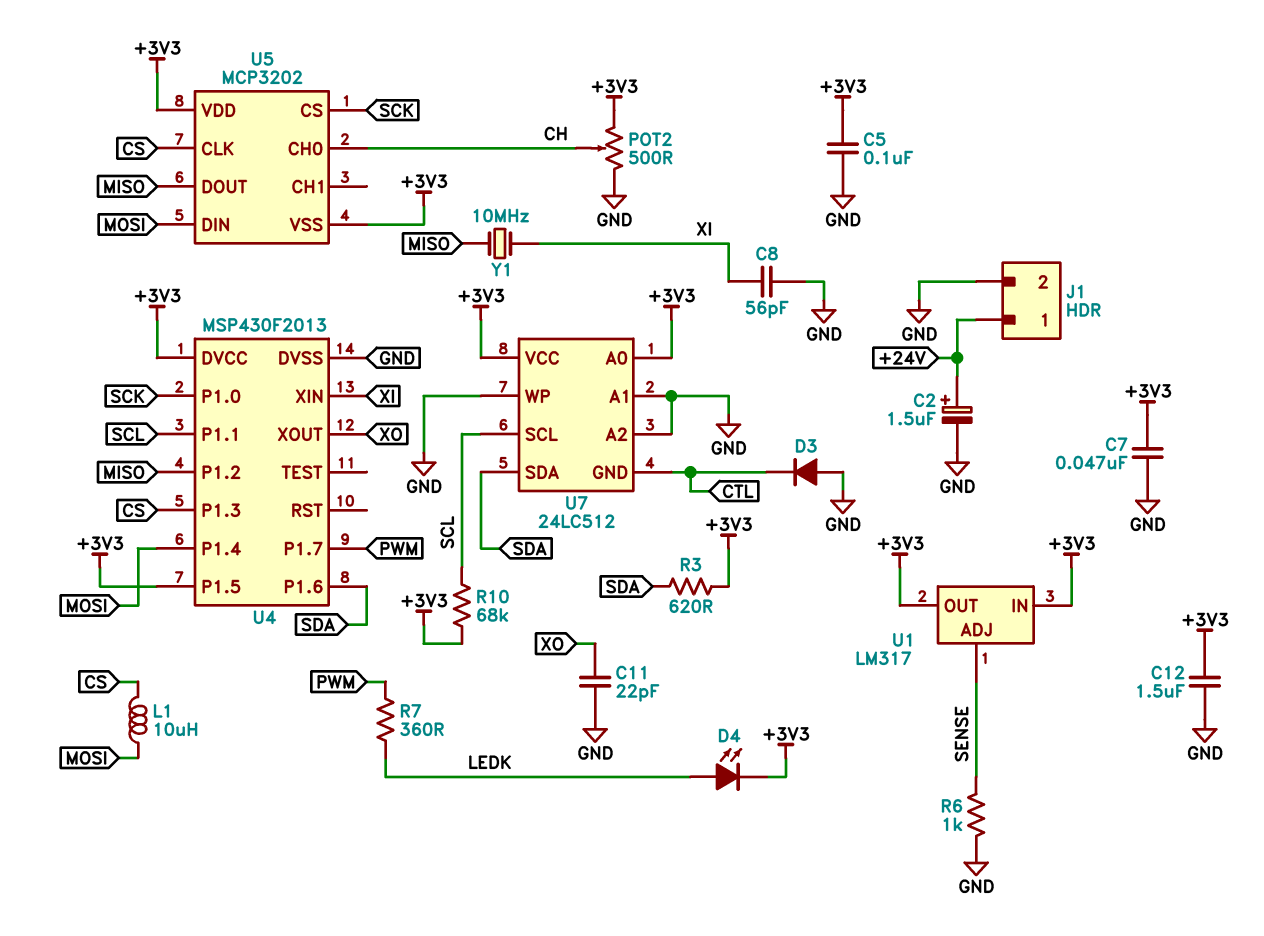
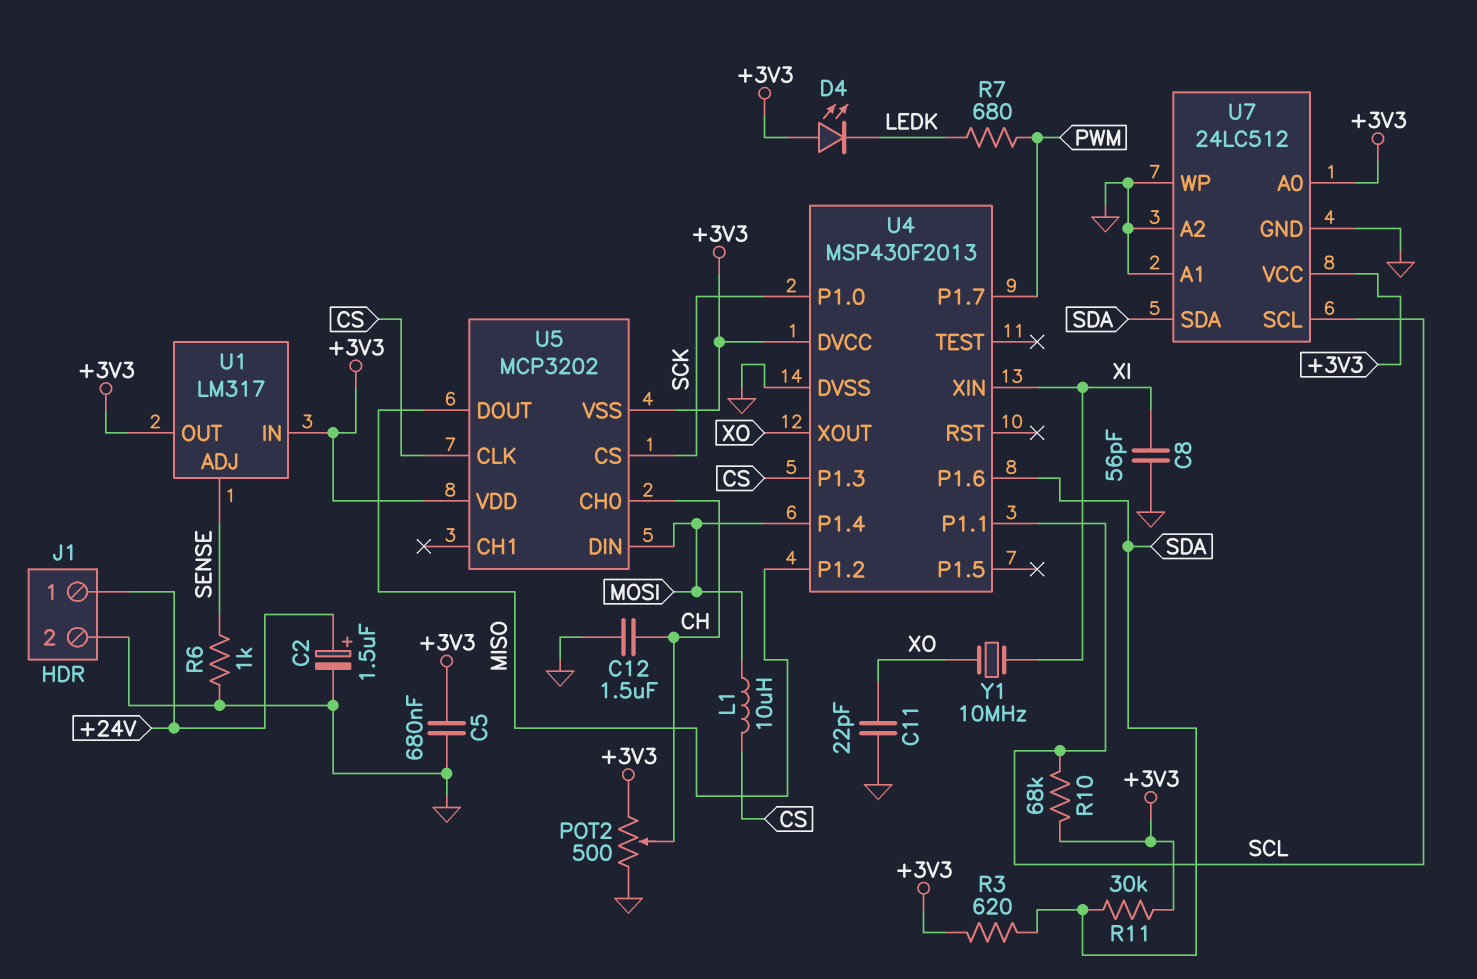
C5: 100nF (+3V3, GND) -> 680nF (+3V3, GND)
C7: 47nF (+3V3, GND) -> none
C12: 1.5uF (+3V3, GND) -> 1.5uF (CH, GND)
D3: diode (A GND, K CTL) -> none
D4: LED (A LEDK, K +3V3) -> LED (A +3V3, K LEDK)
R7: 360 (LEDK, PWM) -> 680 (LEDK, PWM)
R11: none -> 30k (+3V3, SDA)
U4 pin P1.5: +3V3 -> none
U7 pin GND: CTL -> GND
Y1: 10MHz (MISO, XI) -> 10MHz (XI, XO)

